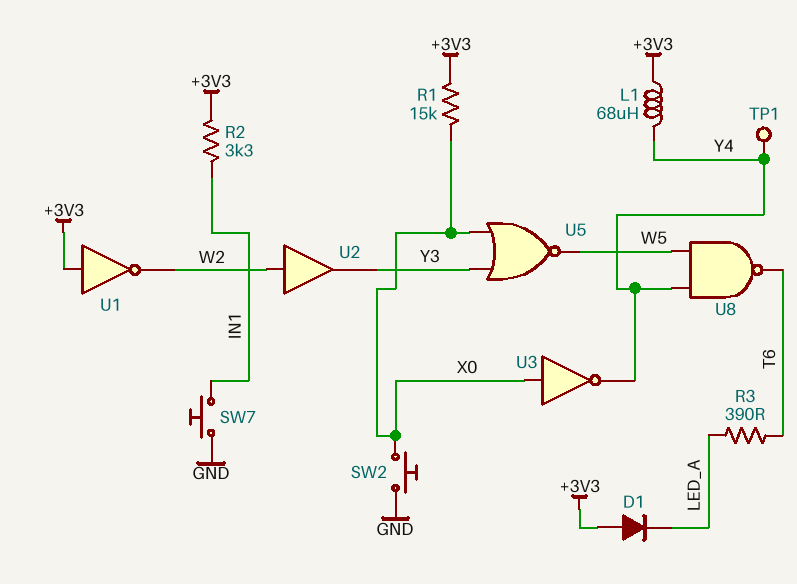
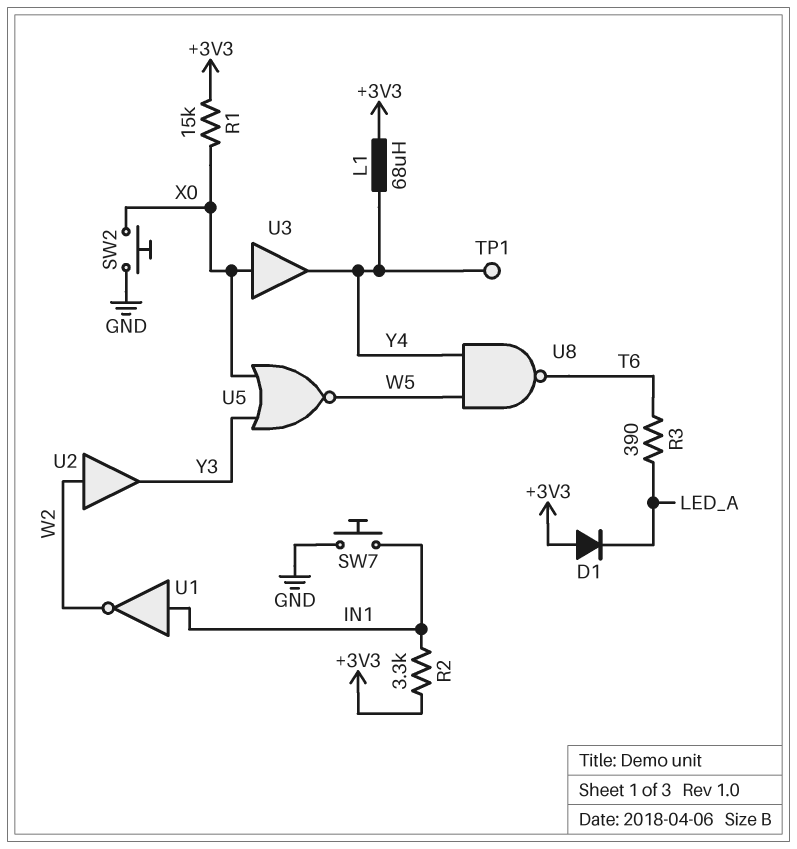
U1: NOT (in +3V3, out W2) -> NOT (in IN1, out W2)
U3: NOT (in X0, out Y4) -> buffer (in X0, out Y4)

